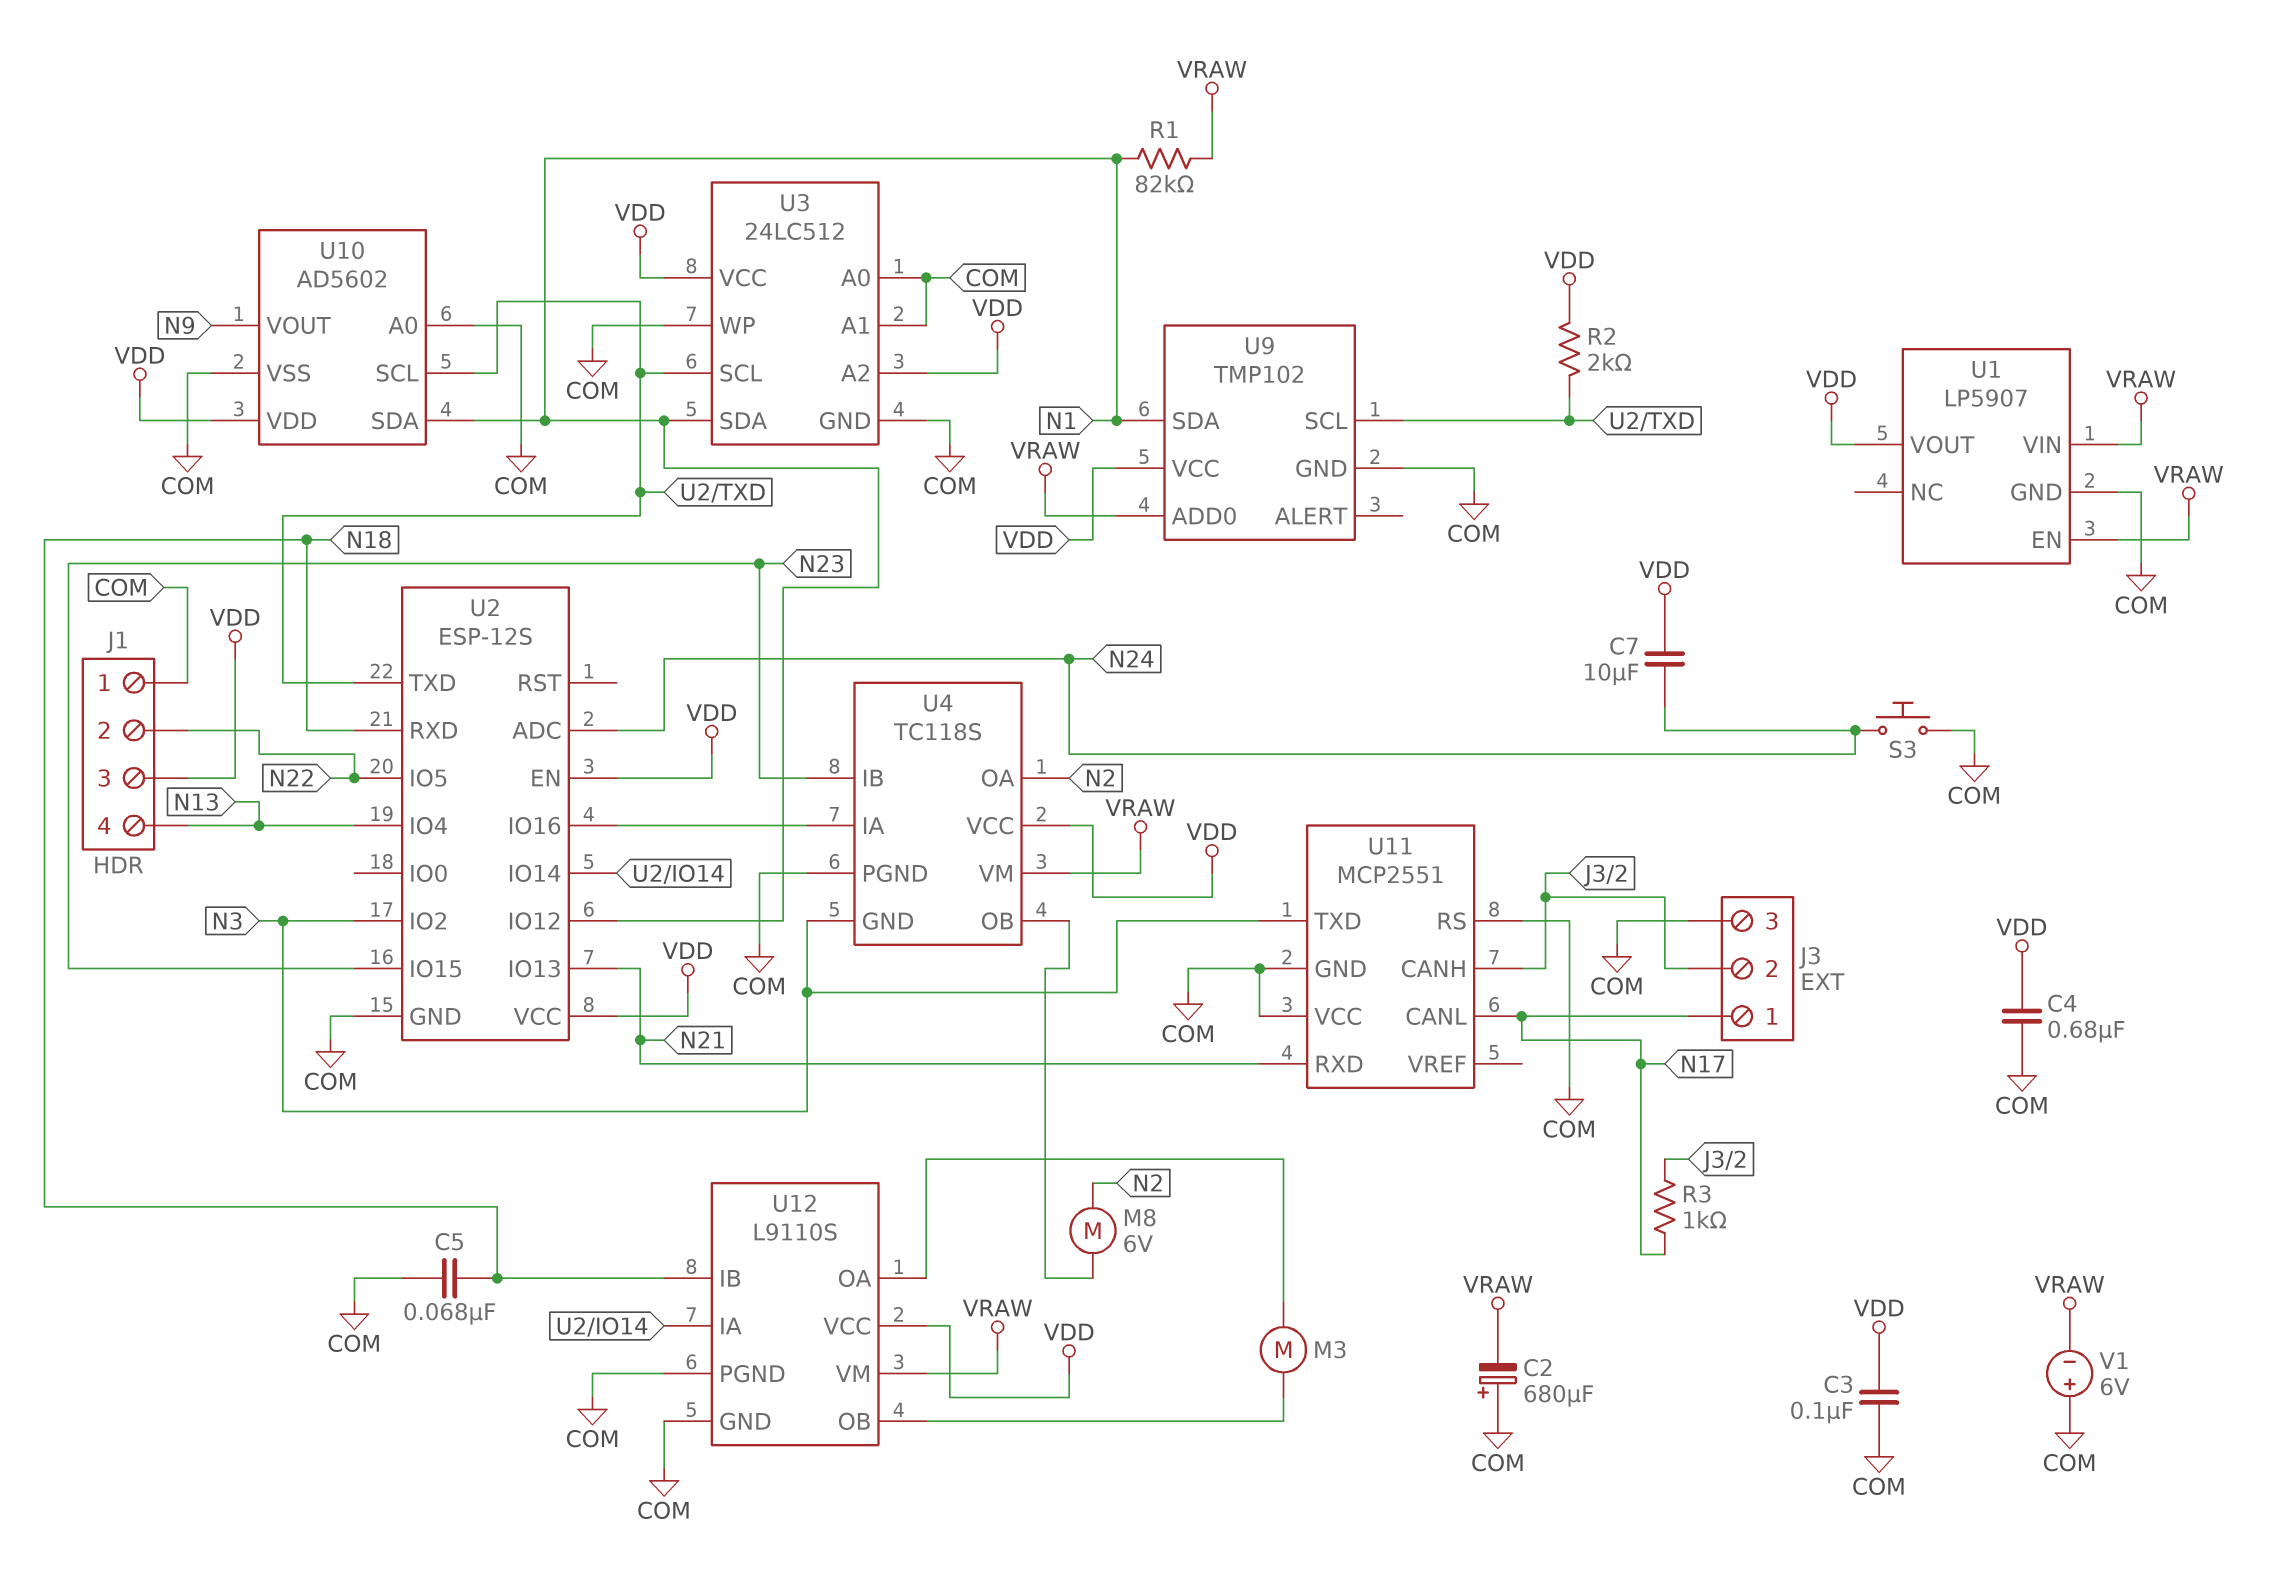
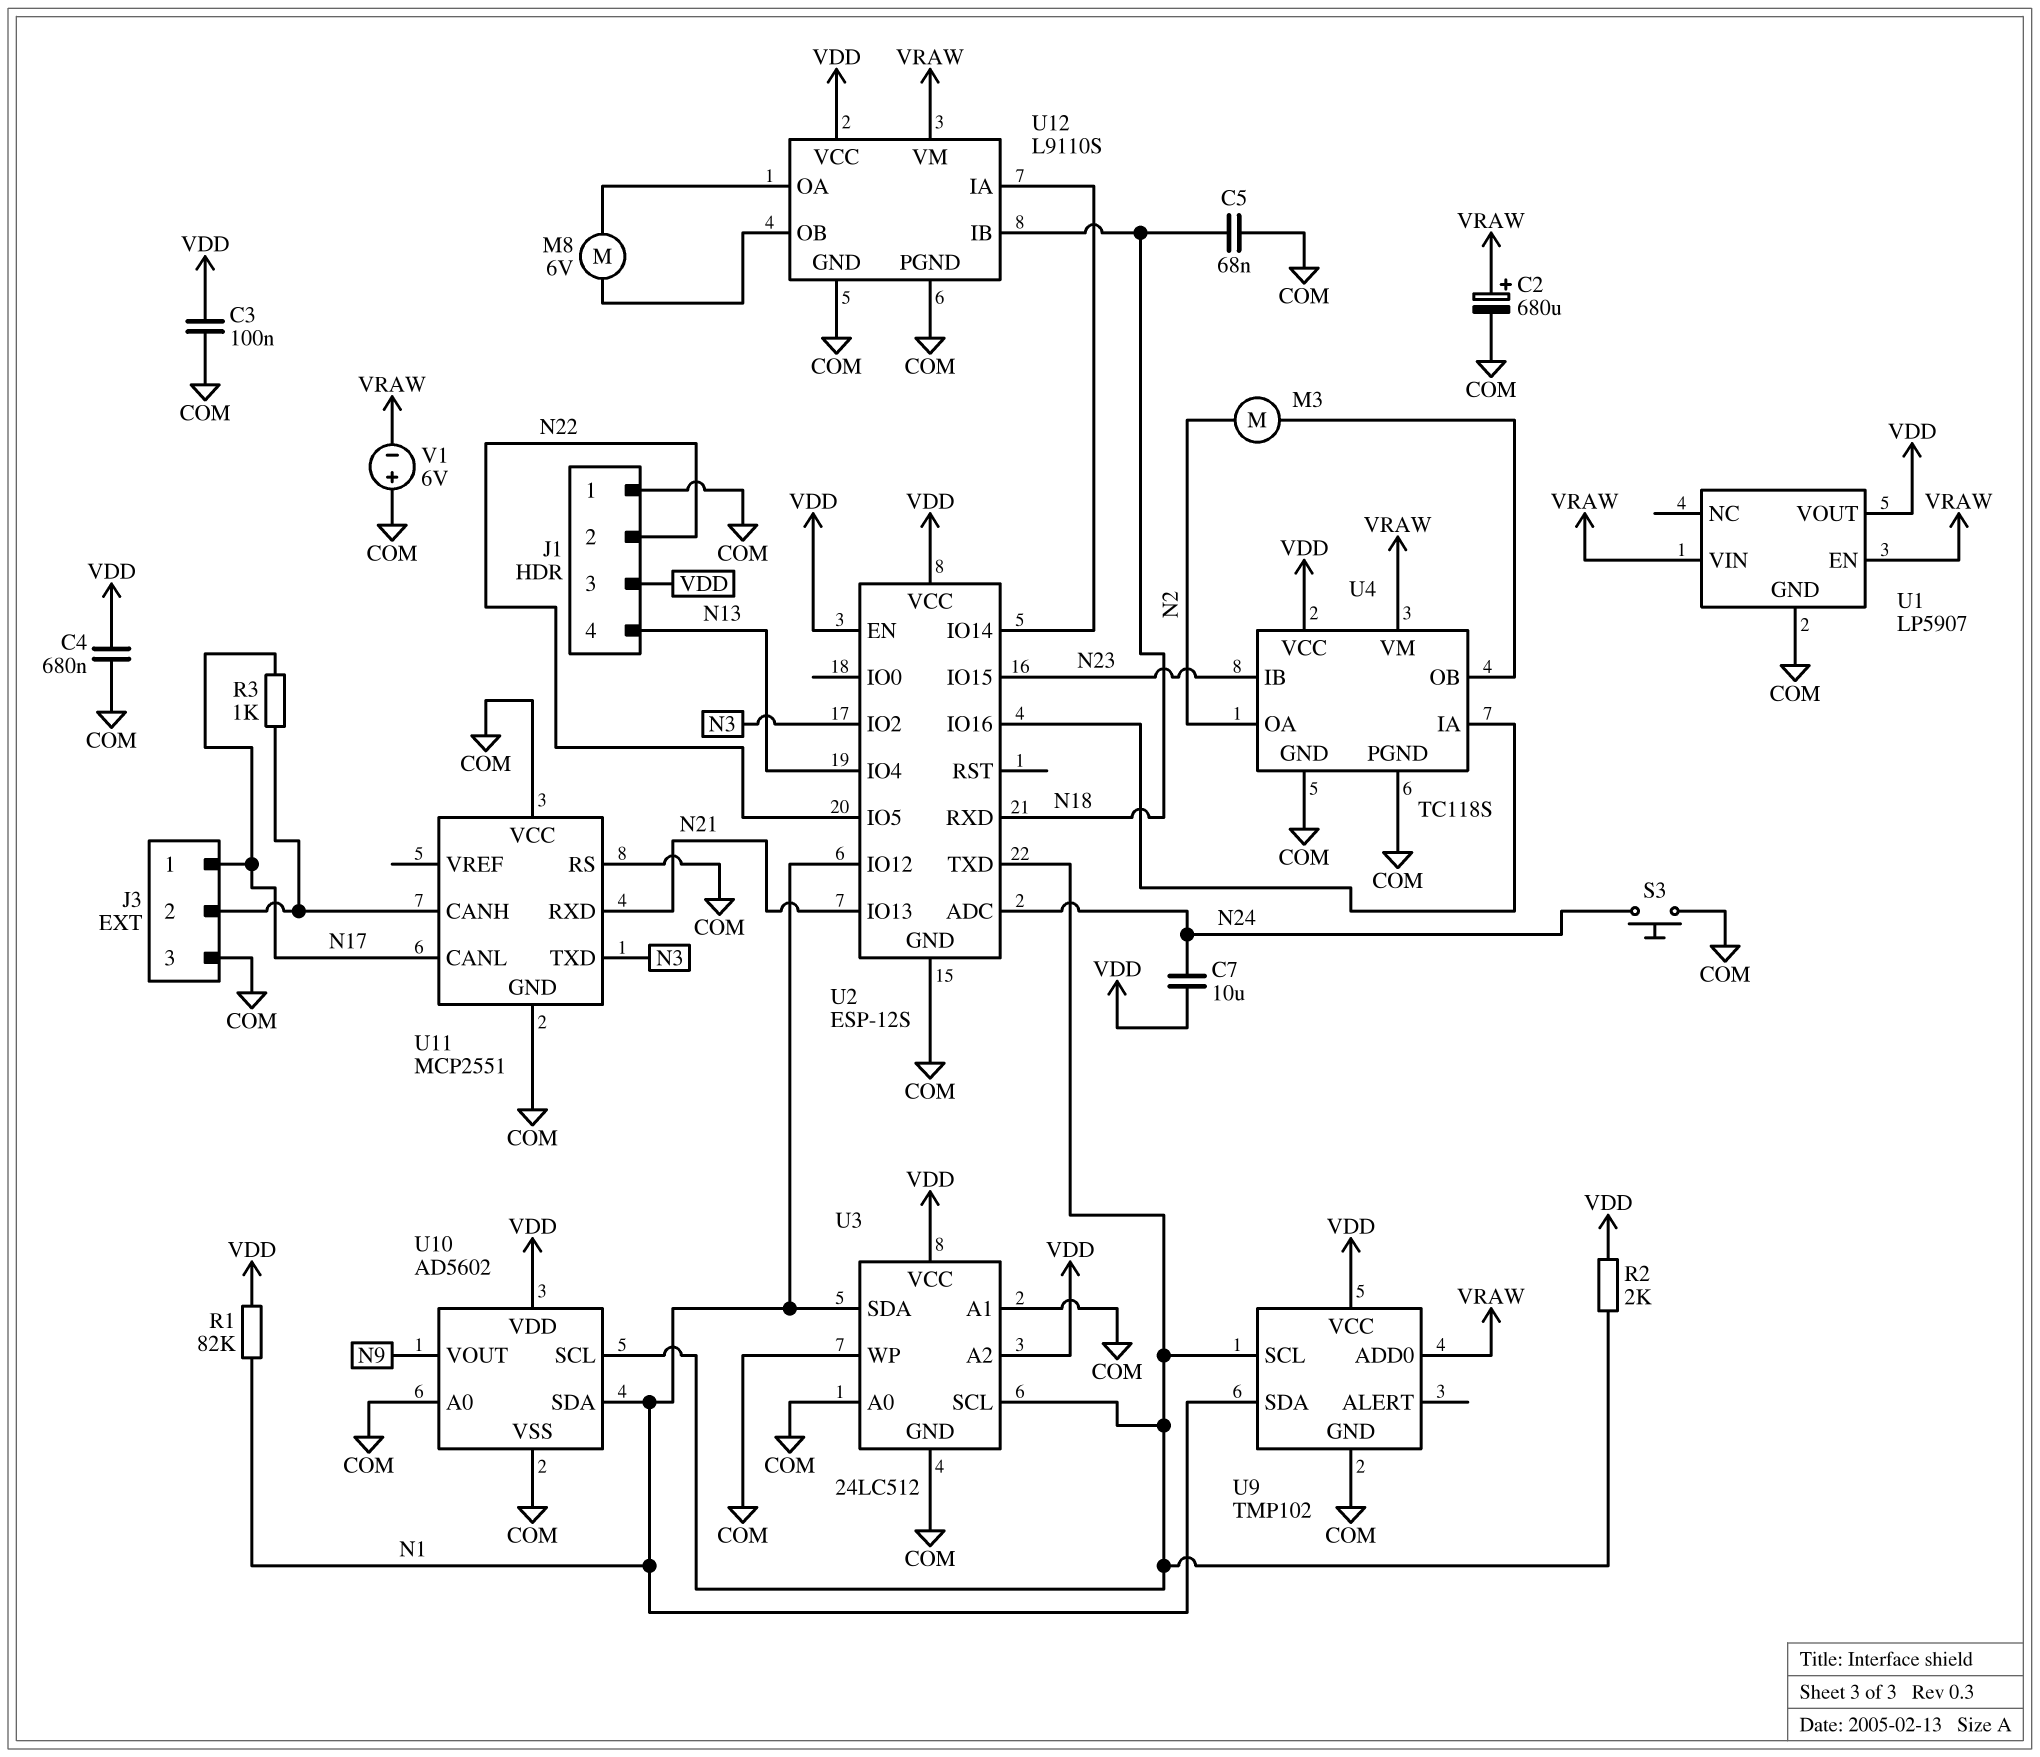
C2: 680uF (plus COM, minus VRAW) -> 680uF (plus VRAW, minus COM)
M3: motor (U12/OA, U12/OB) -> motor (N2, U4/OB)
M8: motor 6V (N2, U4/OB) -> motor 6V (U12/OA, U12/OB)
R1: 82k (N1, VRAW) -> 82k (N1, VDD)
U4 pin GND: N3 -> COM

